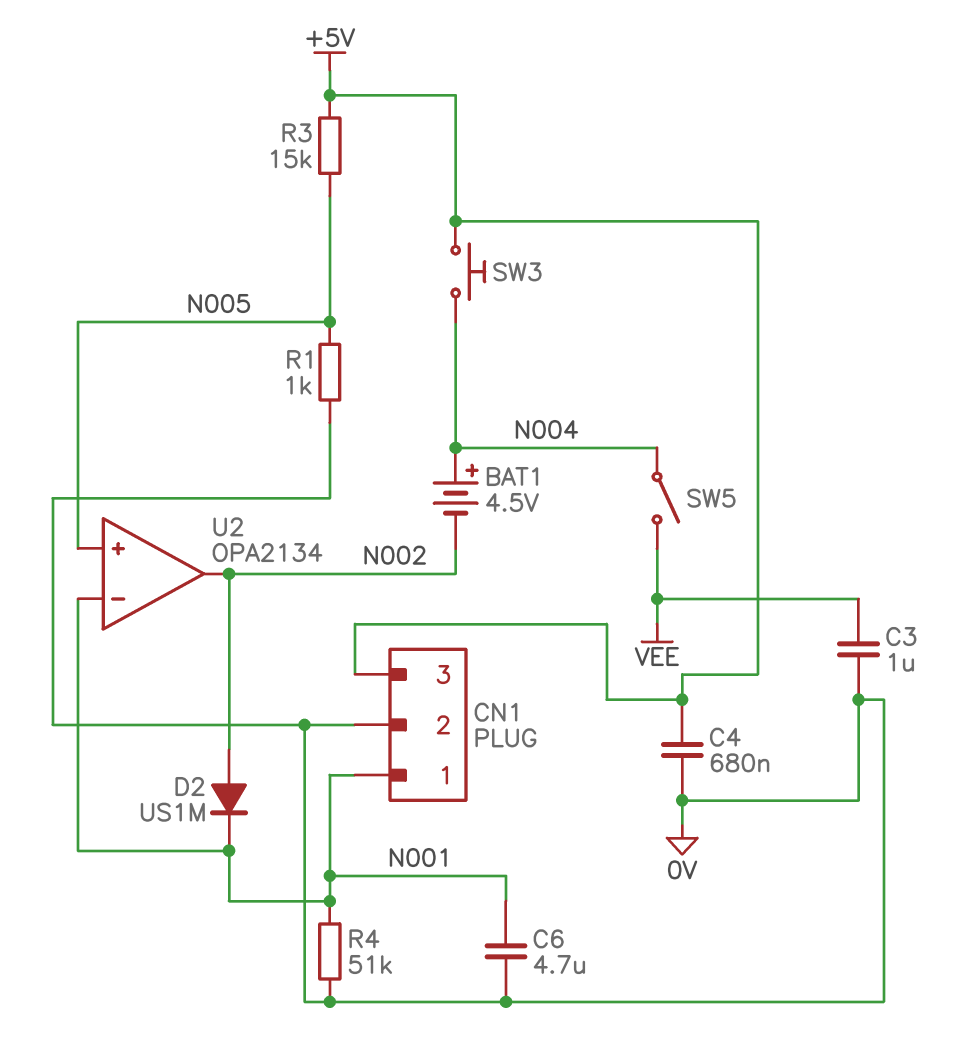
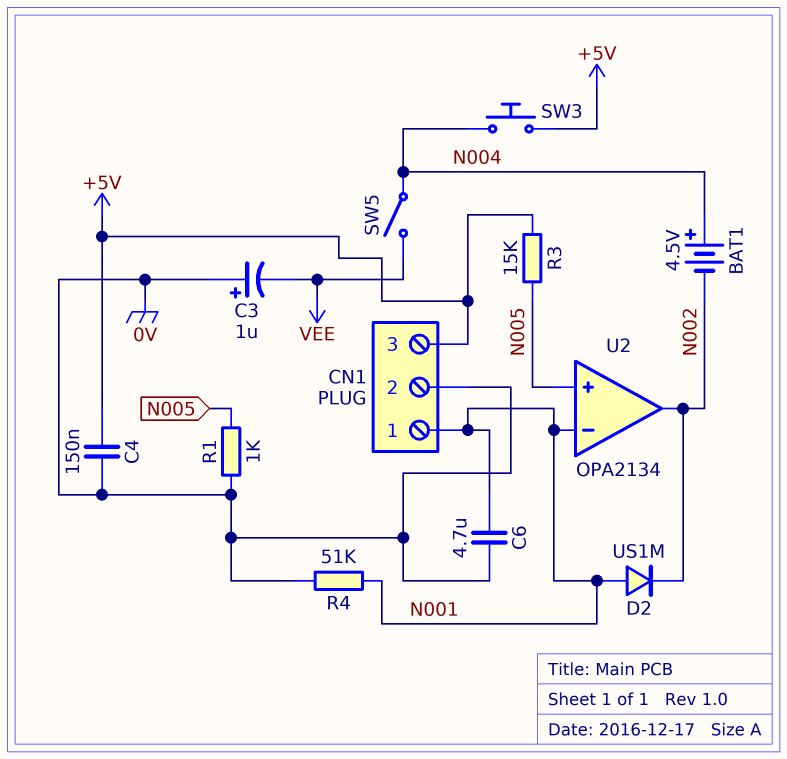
C3: 1uF (0V, VEE) -> 1uF (plus 0V, minus VEE)
C4: 680nF (+5V, 0V) -> 150nF (+5V, 0V)
D2: diode US1M (A N002, K N001) -> diode US1M (A N001, K N002)

